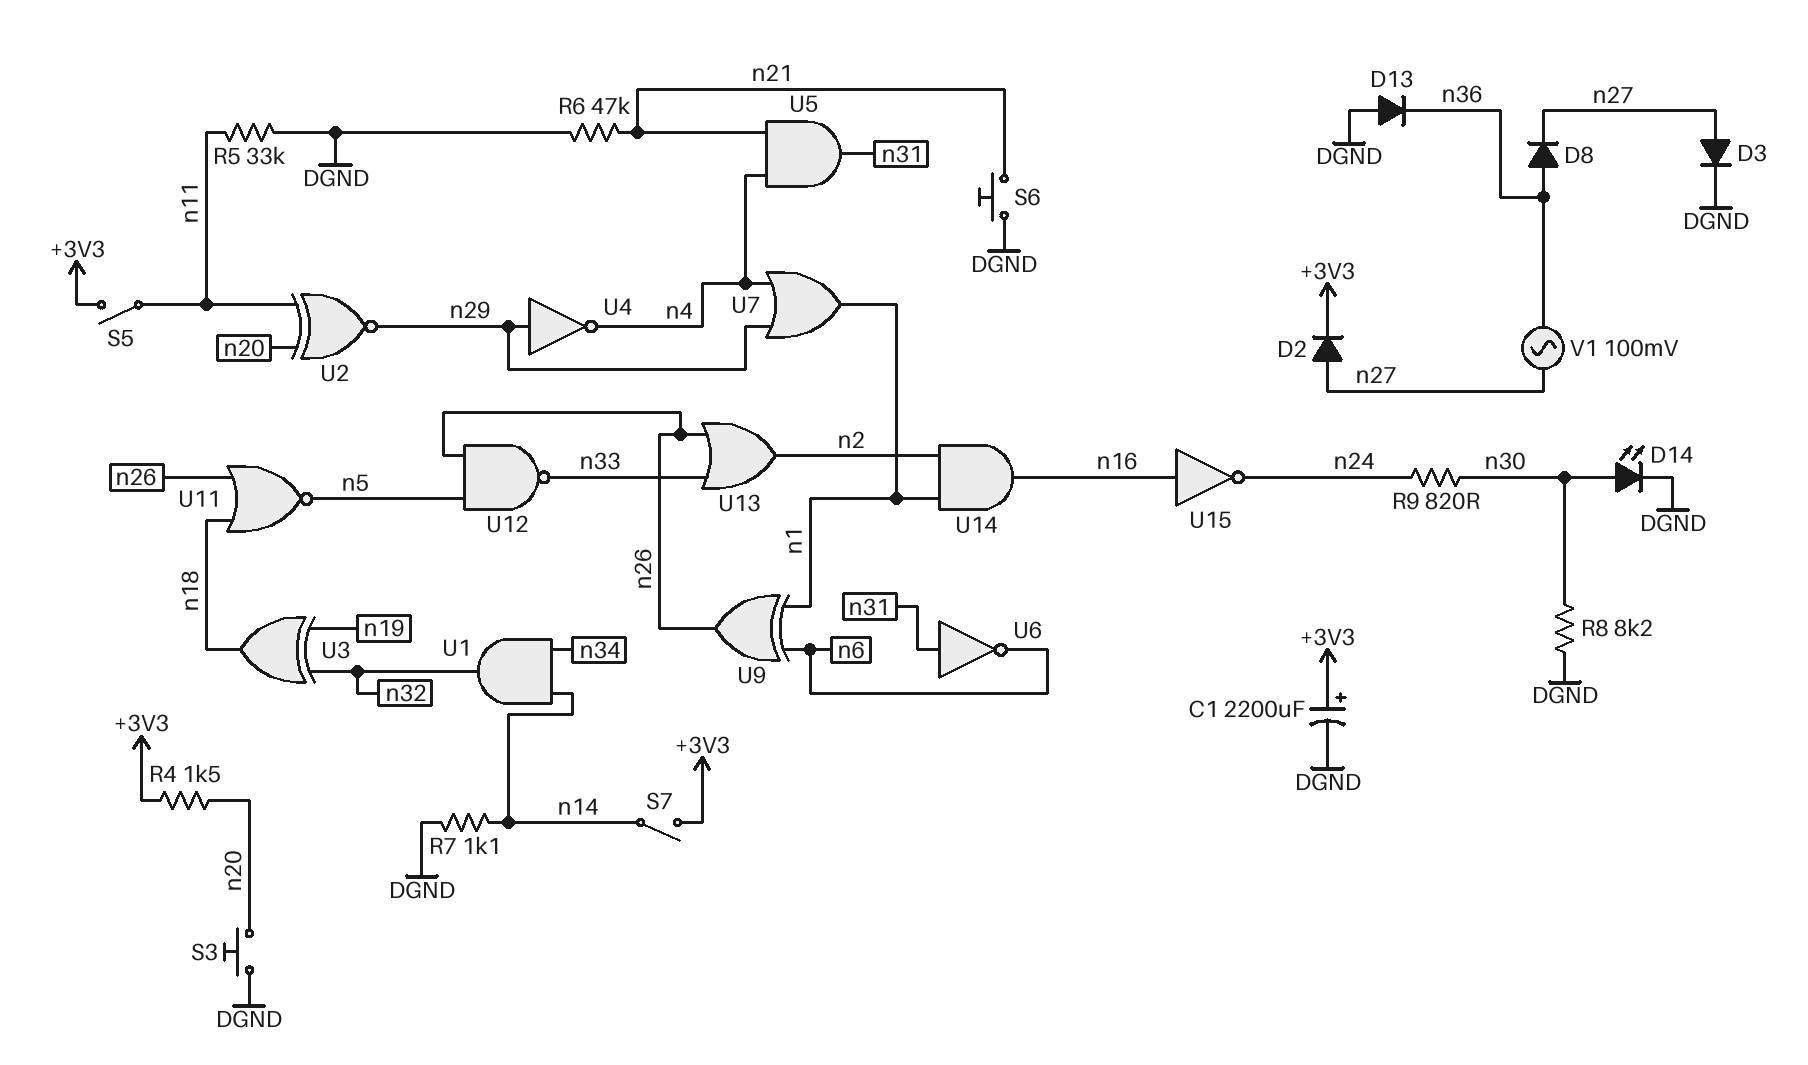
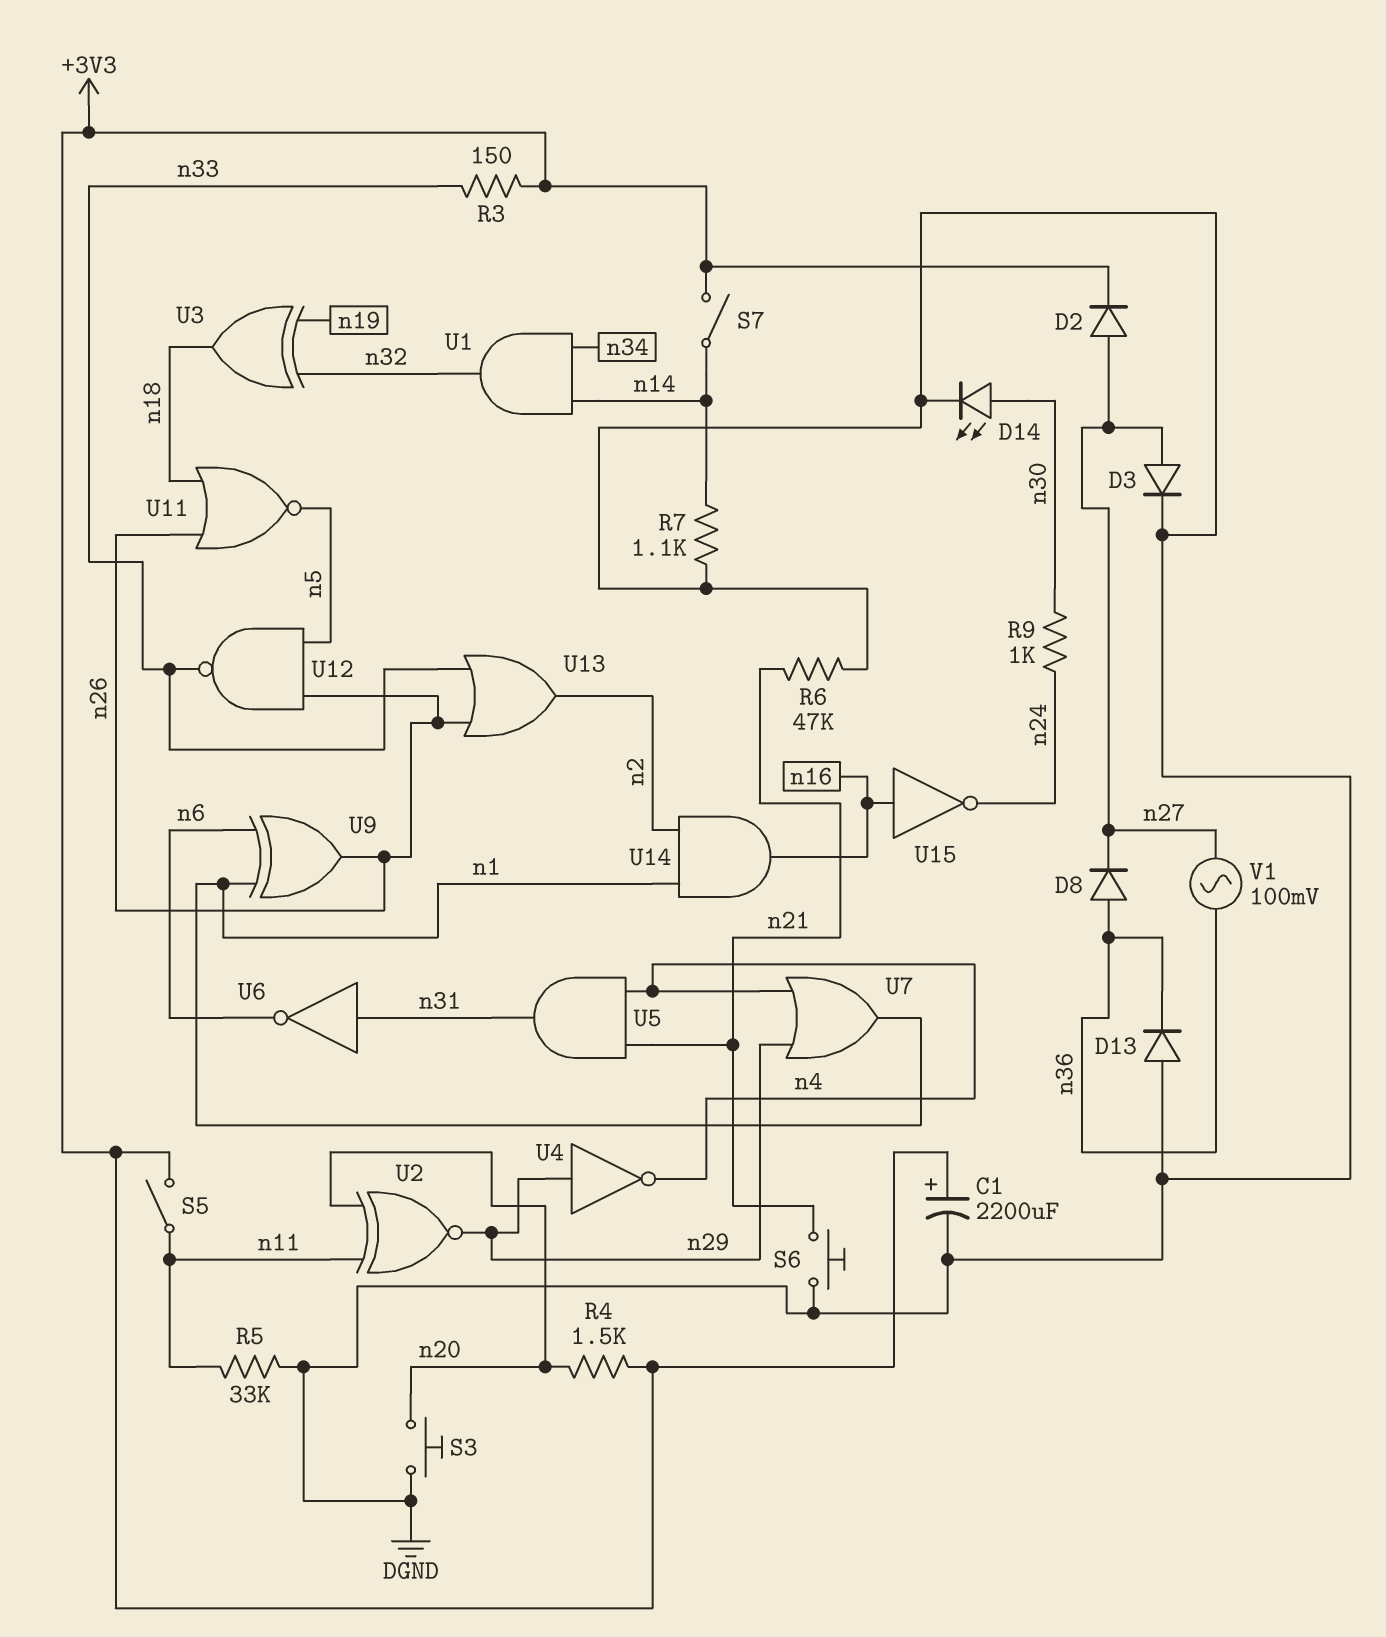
R3: none -> 150 (+3V3, n33)
R8: 8.2k (DGND, n30) -> none
R9: 820 (n24, n30) -> 1k (n24, n30)

